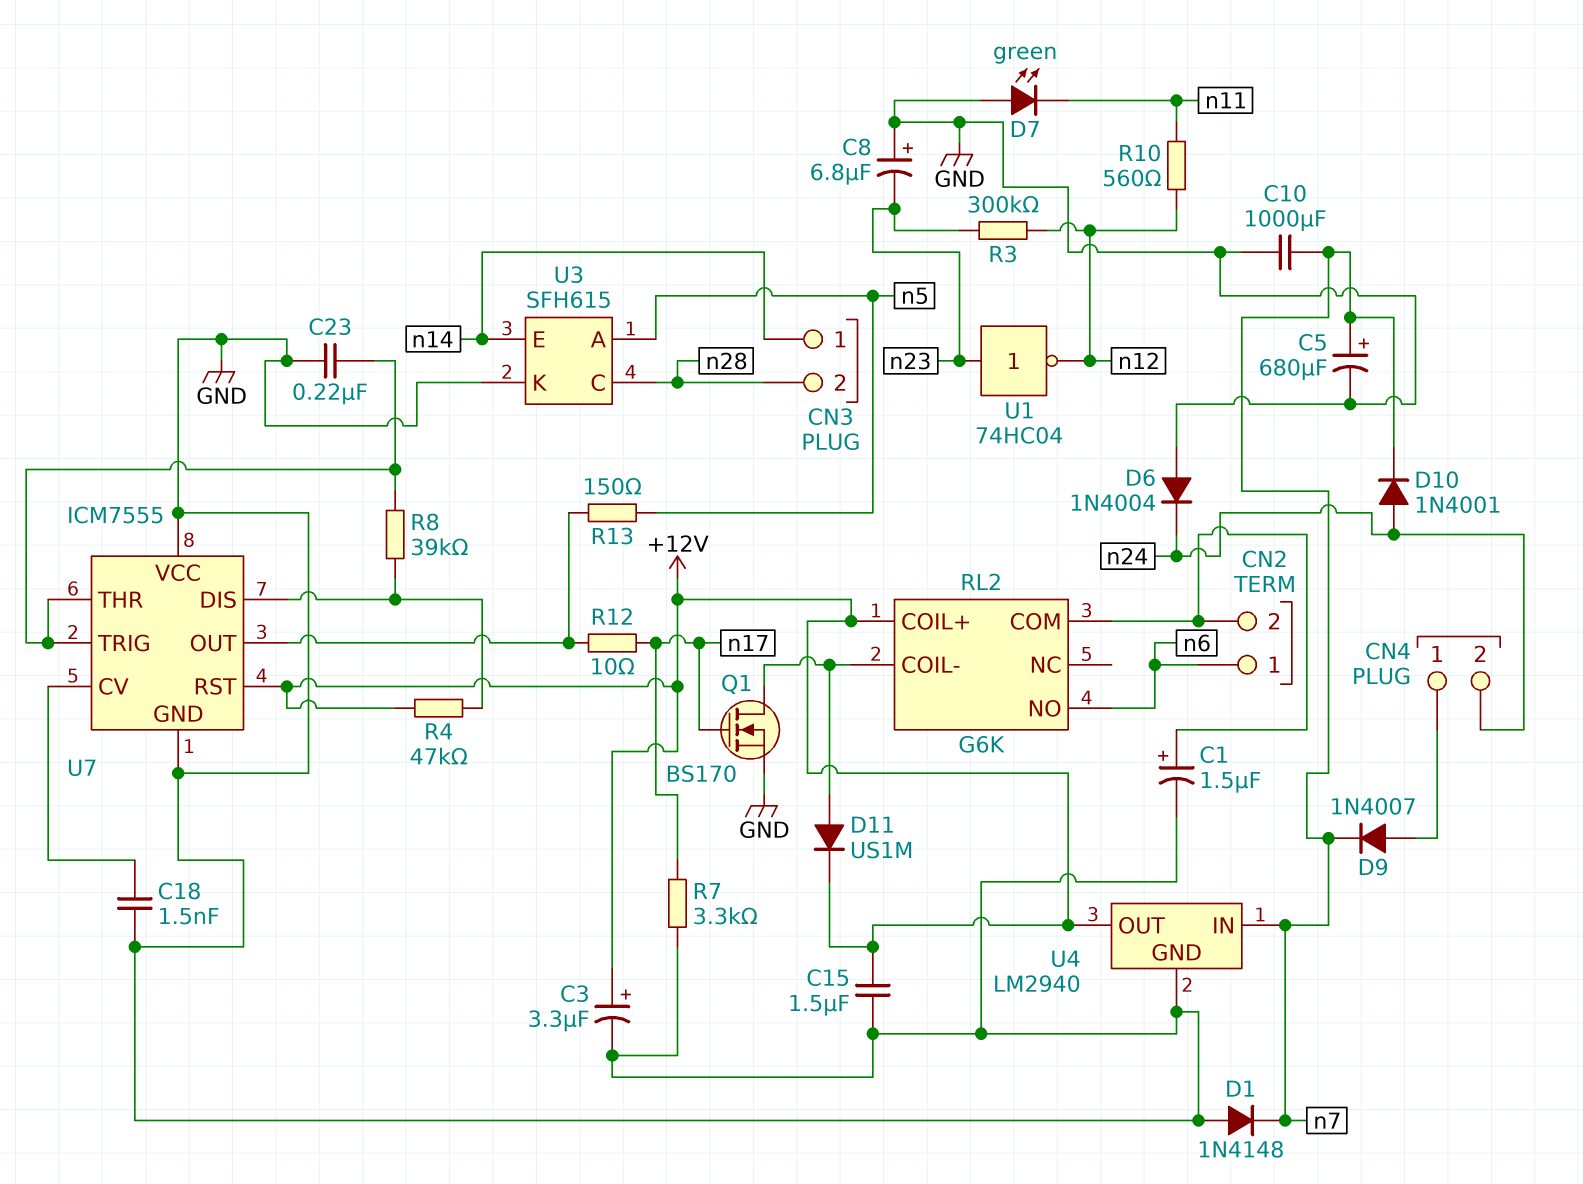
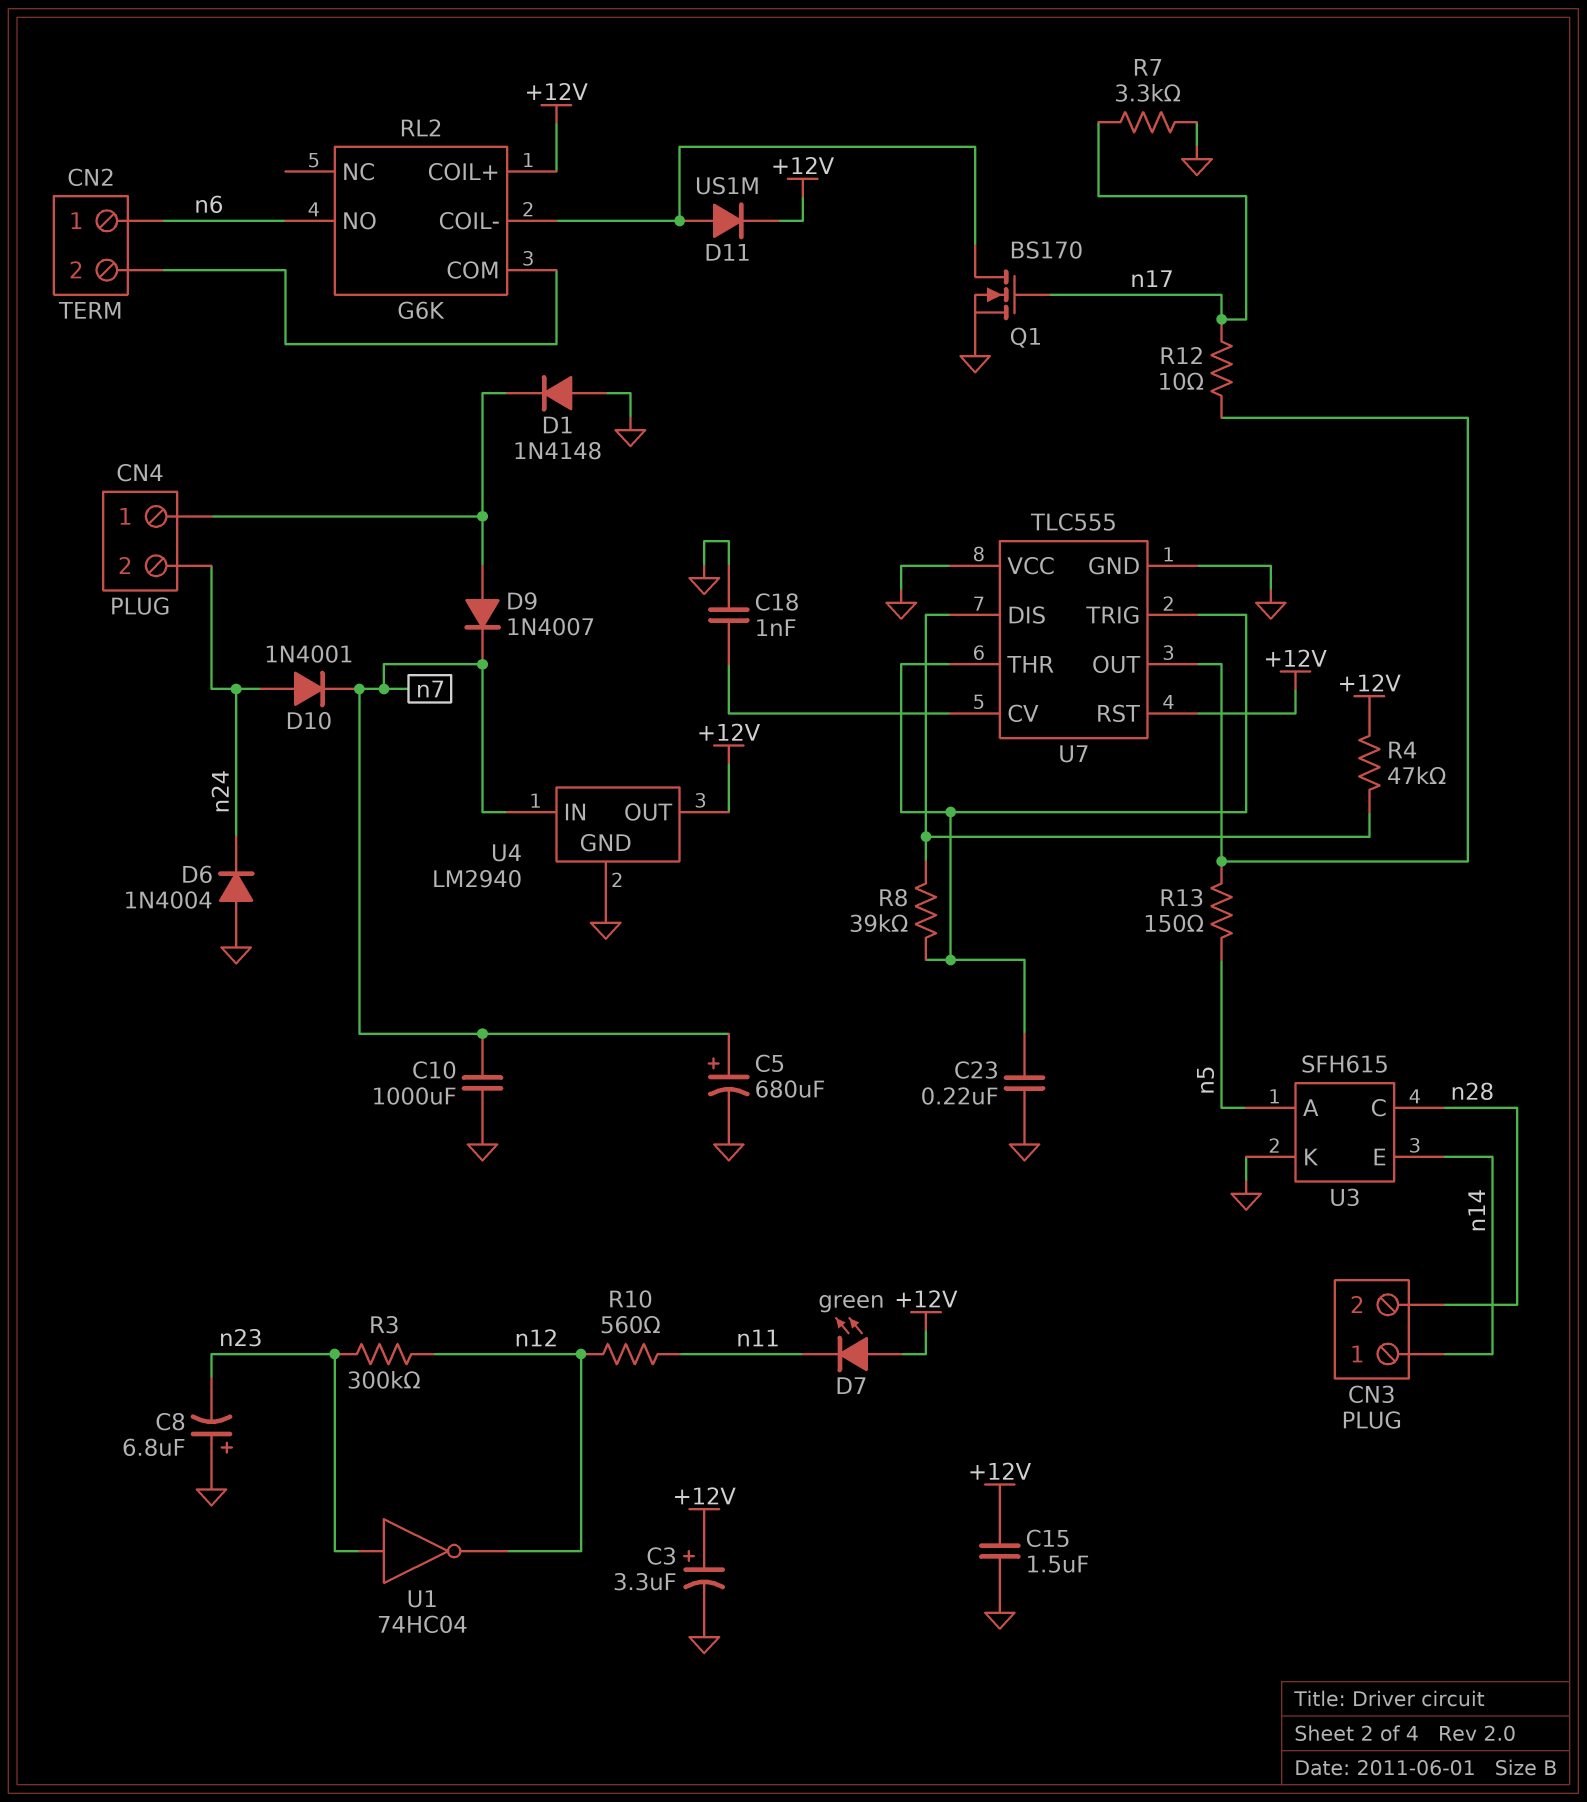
C1: 1.5uF (plus CN2/2, minus GND) -> none
C18: 1.5nF (GND, U7/CV) -> 1nF (GND, U7/CV)
D1: diode 1N4148 (A GND, K n7) -> diode 1N4148 (A GND, K CN4/1)
D7: LED green (A GND, K n11) -> LED green (A +12V, K n11)
U7: ICM7555 -> TLC555

